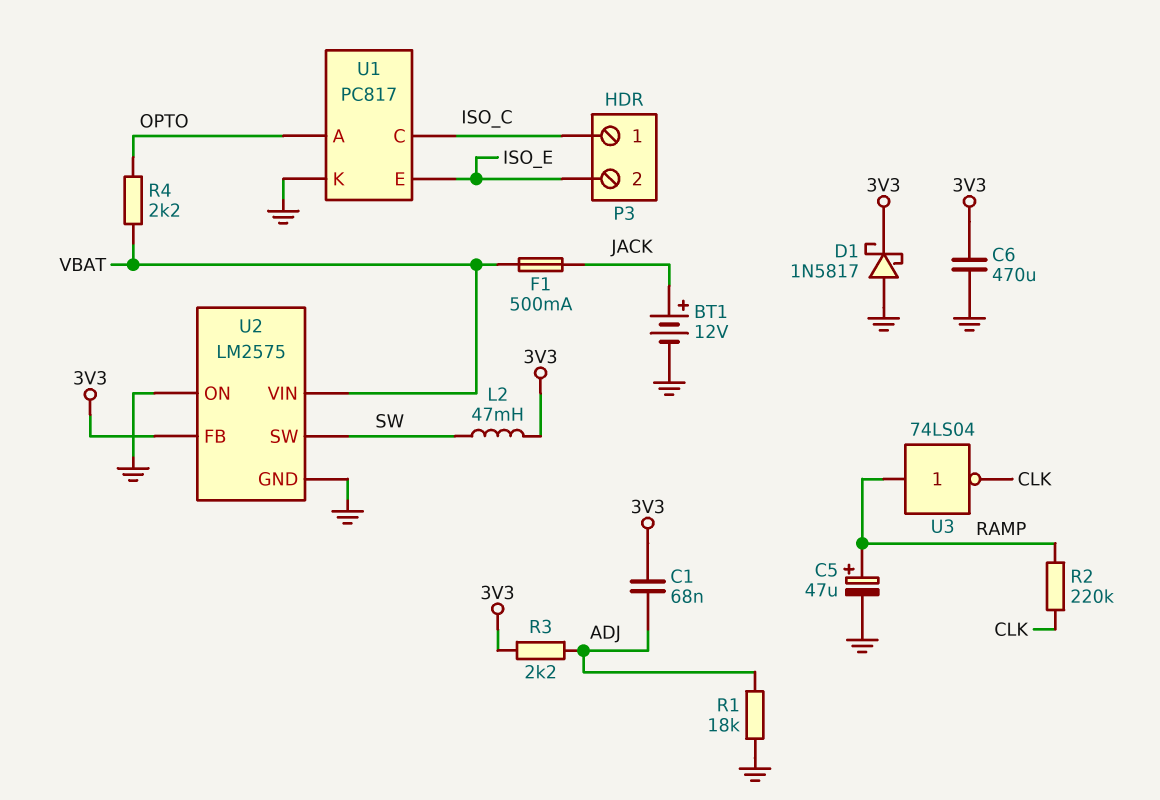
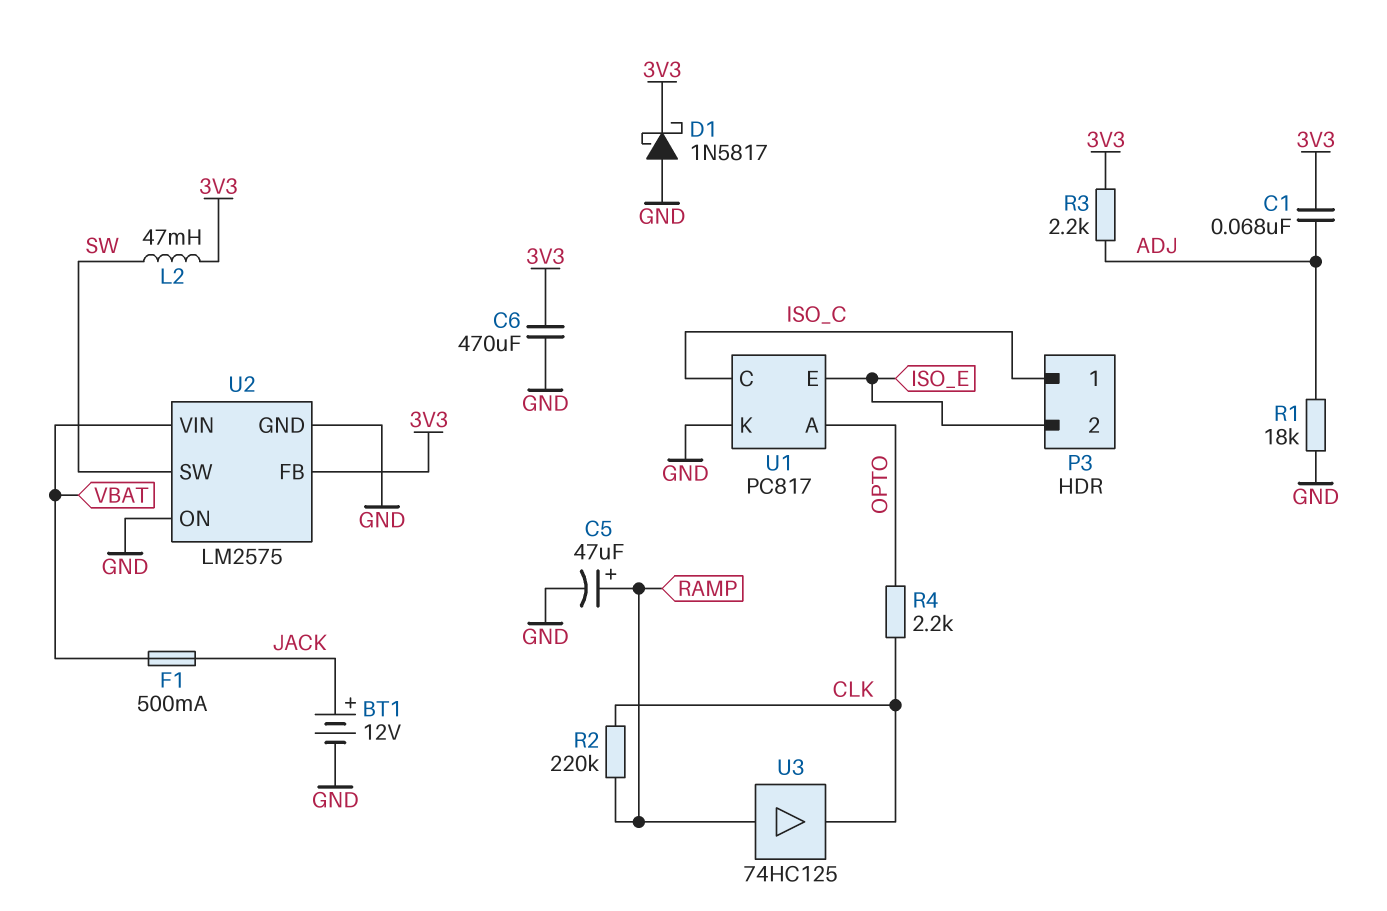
R4: 2.2k (OPTO, VBAT) -> 2.2k (CLK, OPTO)
U3: NOT 74LS04 (in RAMP, out CLK) -> buffer 74HC125 (in RAMP, out CLK)

